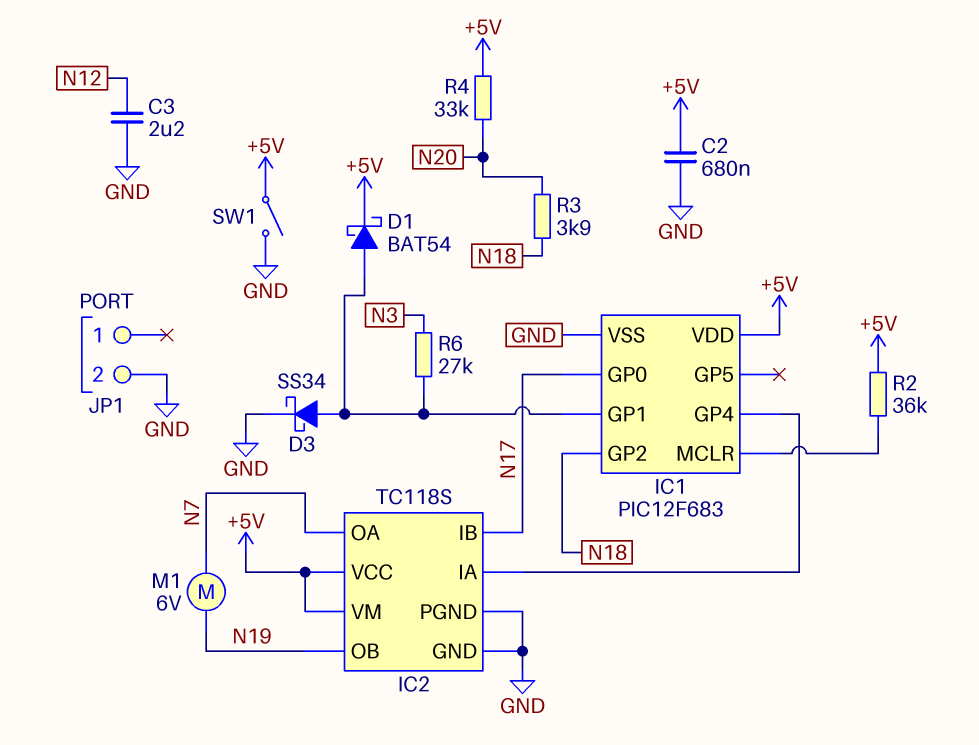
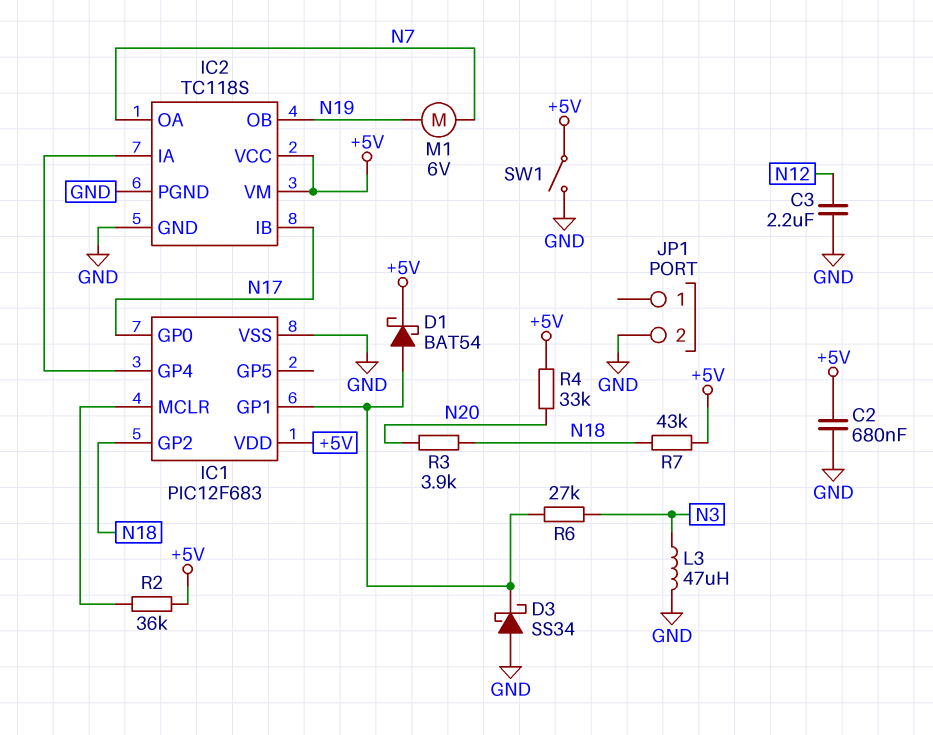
D3: schottky SS34 (A IC1/GP1, K GND) -> schottky SS34 (A GND, K IC1/GP1)
L3: none -> 47uH (GND, N3)
R7: none -> 43k (+5V, N18)

